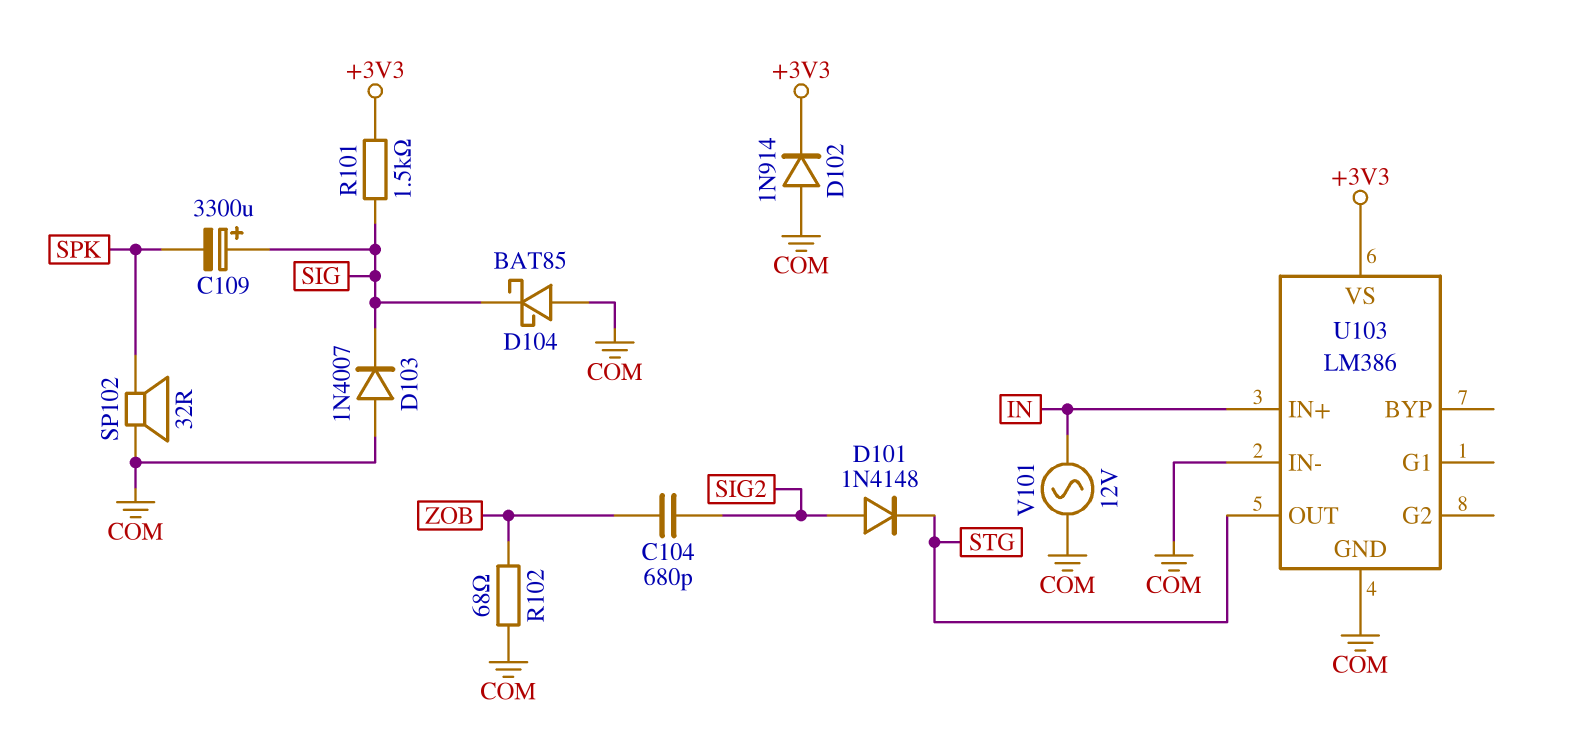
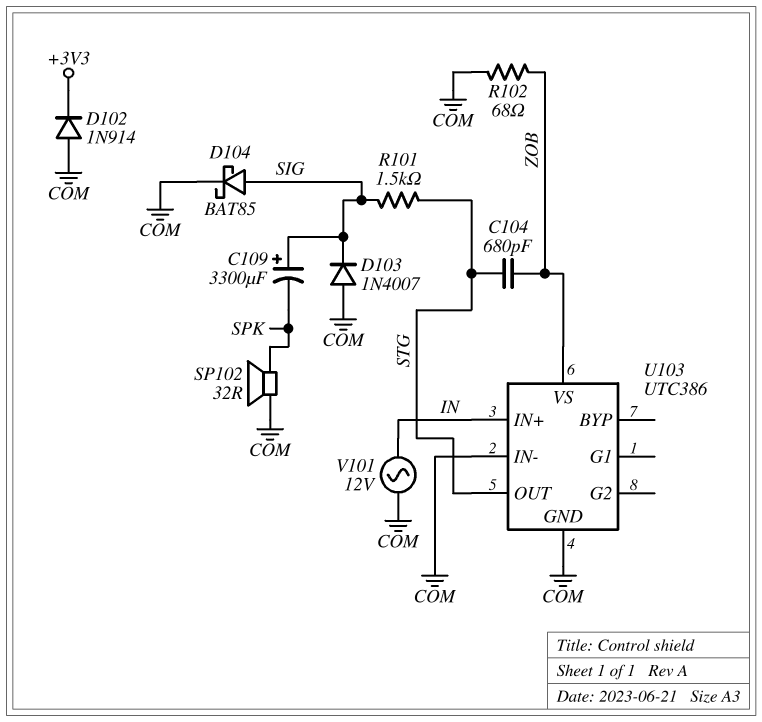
C104: 680pF (SIG2, ZOB) -> 680pF (STG, ZOB)
D101: diode 1N4148 (A SIG2, K STG) -> none
D104: schottky BAT85 (A COM, K SIG) -> schottky BAT85 (A SIG, K COM)
R101: 1.5k (+3V3, SIG) -> 1.5k (SIG, STG)
U103: LM386 -> UTC386
U103 pin VS: +3V3 -> ZOB

